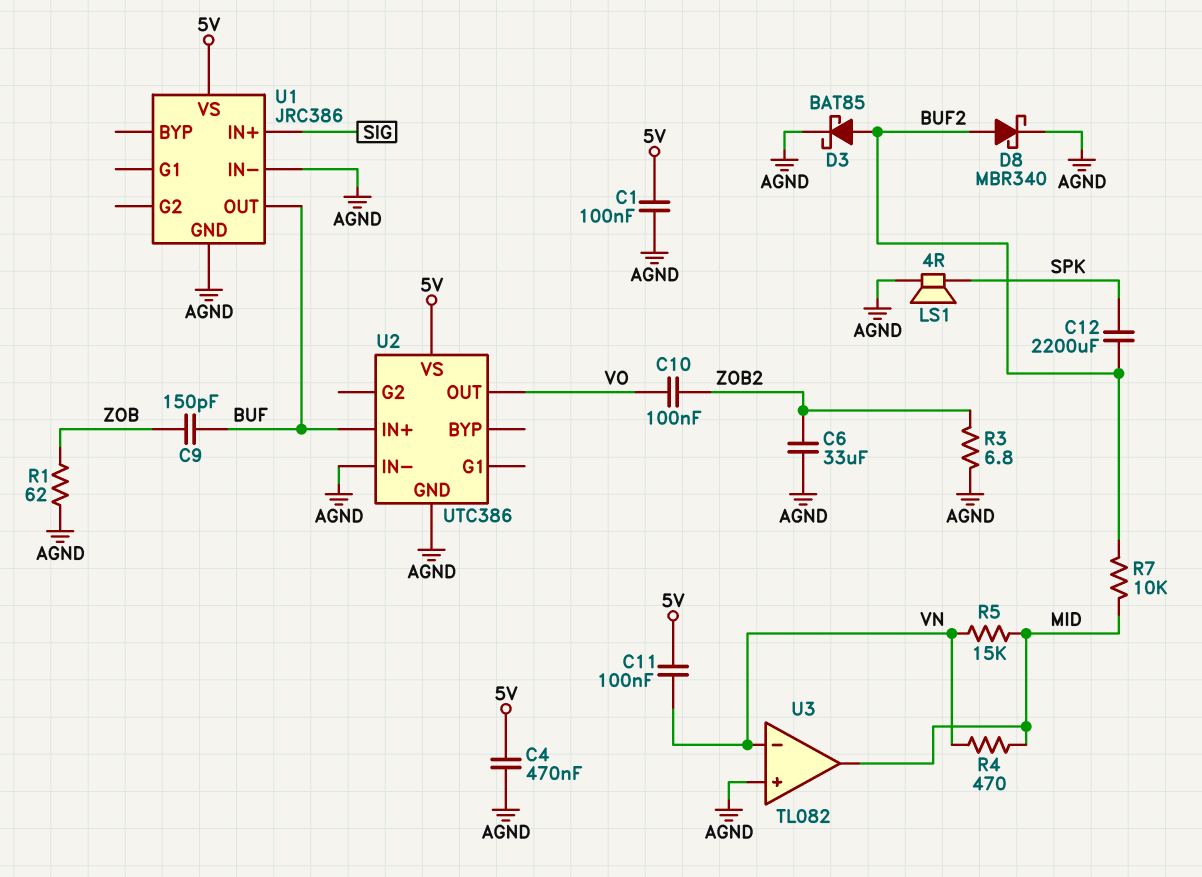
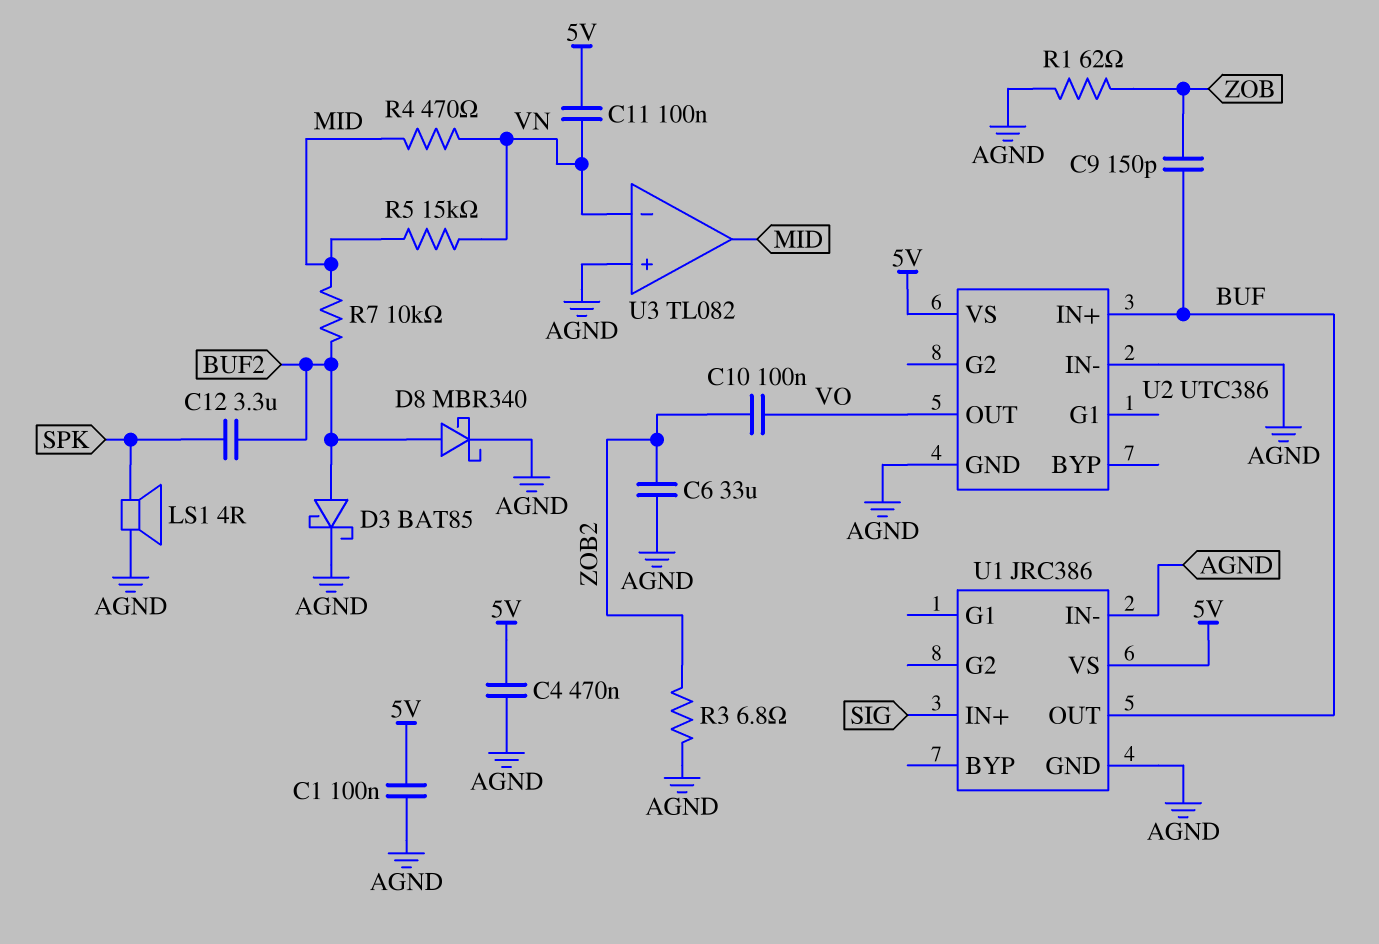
C12: 2200uF (BUF2, SPK) -> 3.3uF (BUF2, SPK)

